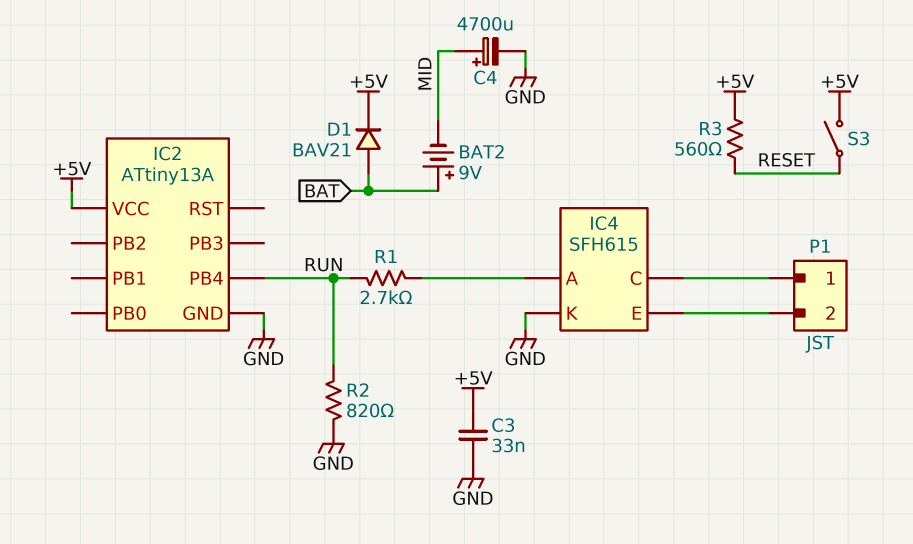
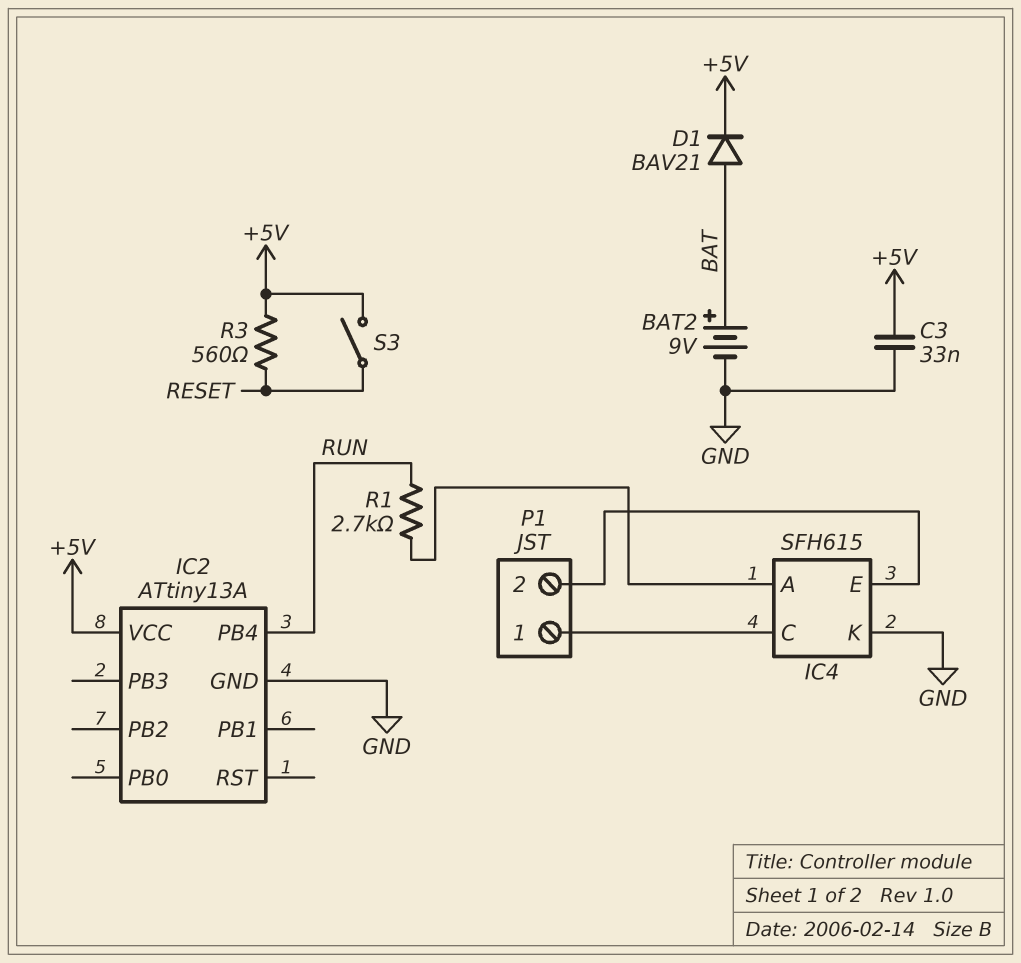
BAT2: 9V (plus BAT, minus MID) -> 9V (plus BAT, minus GND)
C4: 4700uF (plus MID, minus GND) -> none
R2: 820 (GND, RUN) -> none

